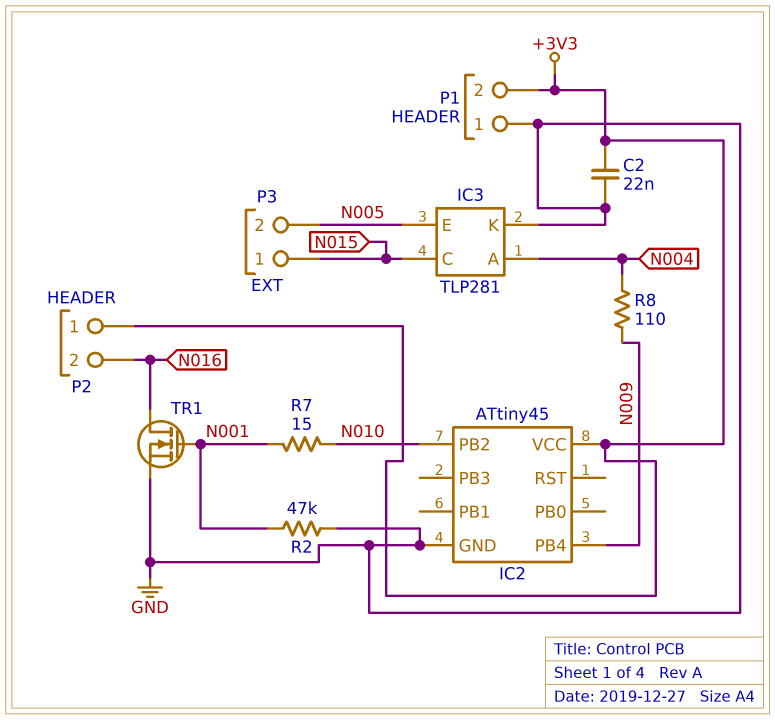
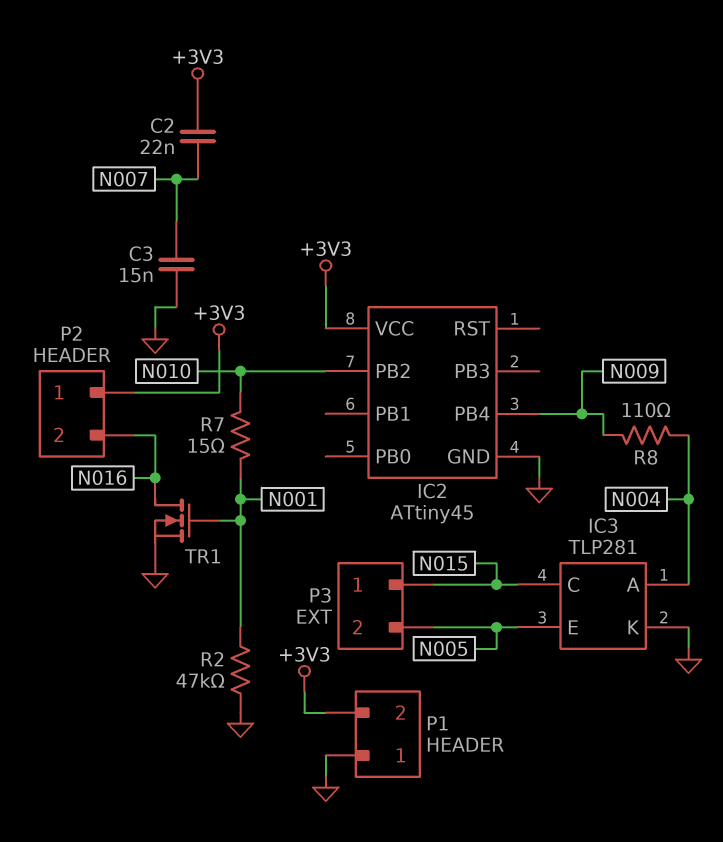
C2: 22nF (+3V3, GND) -> 22nF (+3V3, N007)
C3: none -> 15nF (GND, N007)

